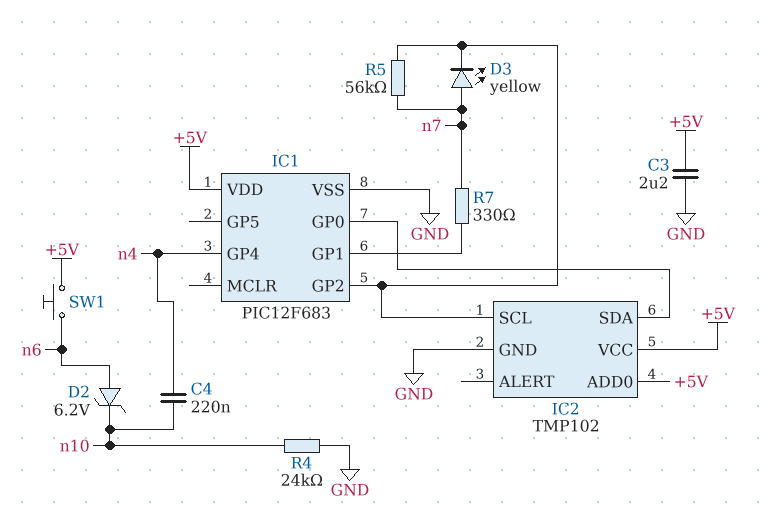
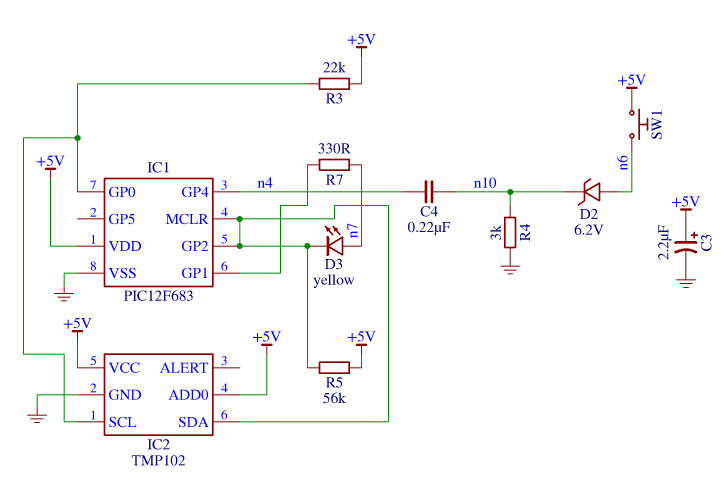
C3: 2.2uF (+5V, GND) -> 2.2uF (plus +5V, minus GND)
IC1 pin MCLR: none -> IC1/GP2
IC2 pin SCL: IC1/GP2 -> IC1/GP0
IC2 pin SDA: IC1/GP0 -> IC1/GP2
R3: none -> 22k (+5V, IC1/GP0)
R4: 24k (GND, n10) -> 3k (GND, n10)
R5: 56k (IC1/GP2, n7) -> 56k (+5V, IC1/GP2)

